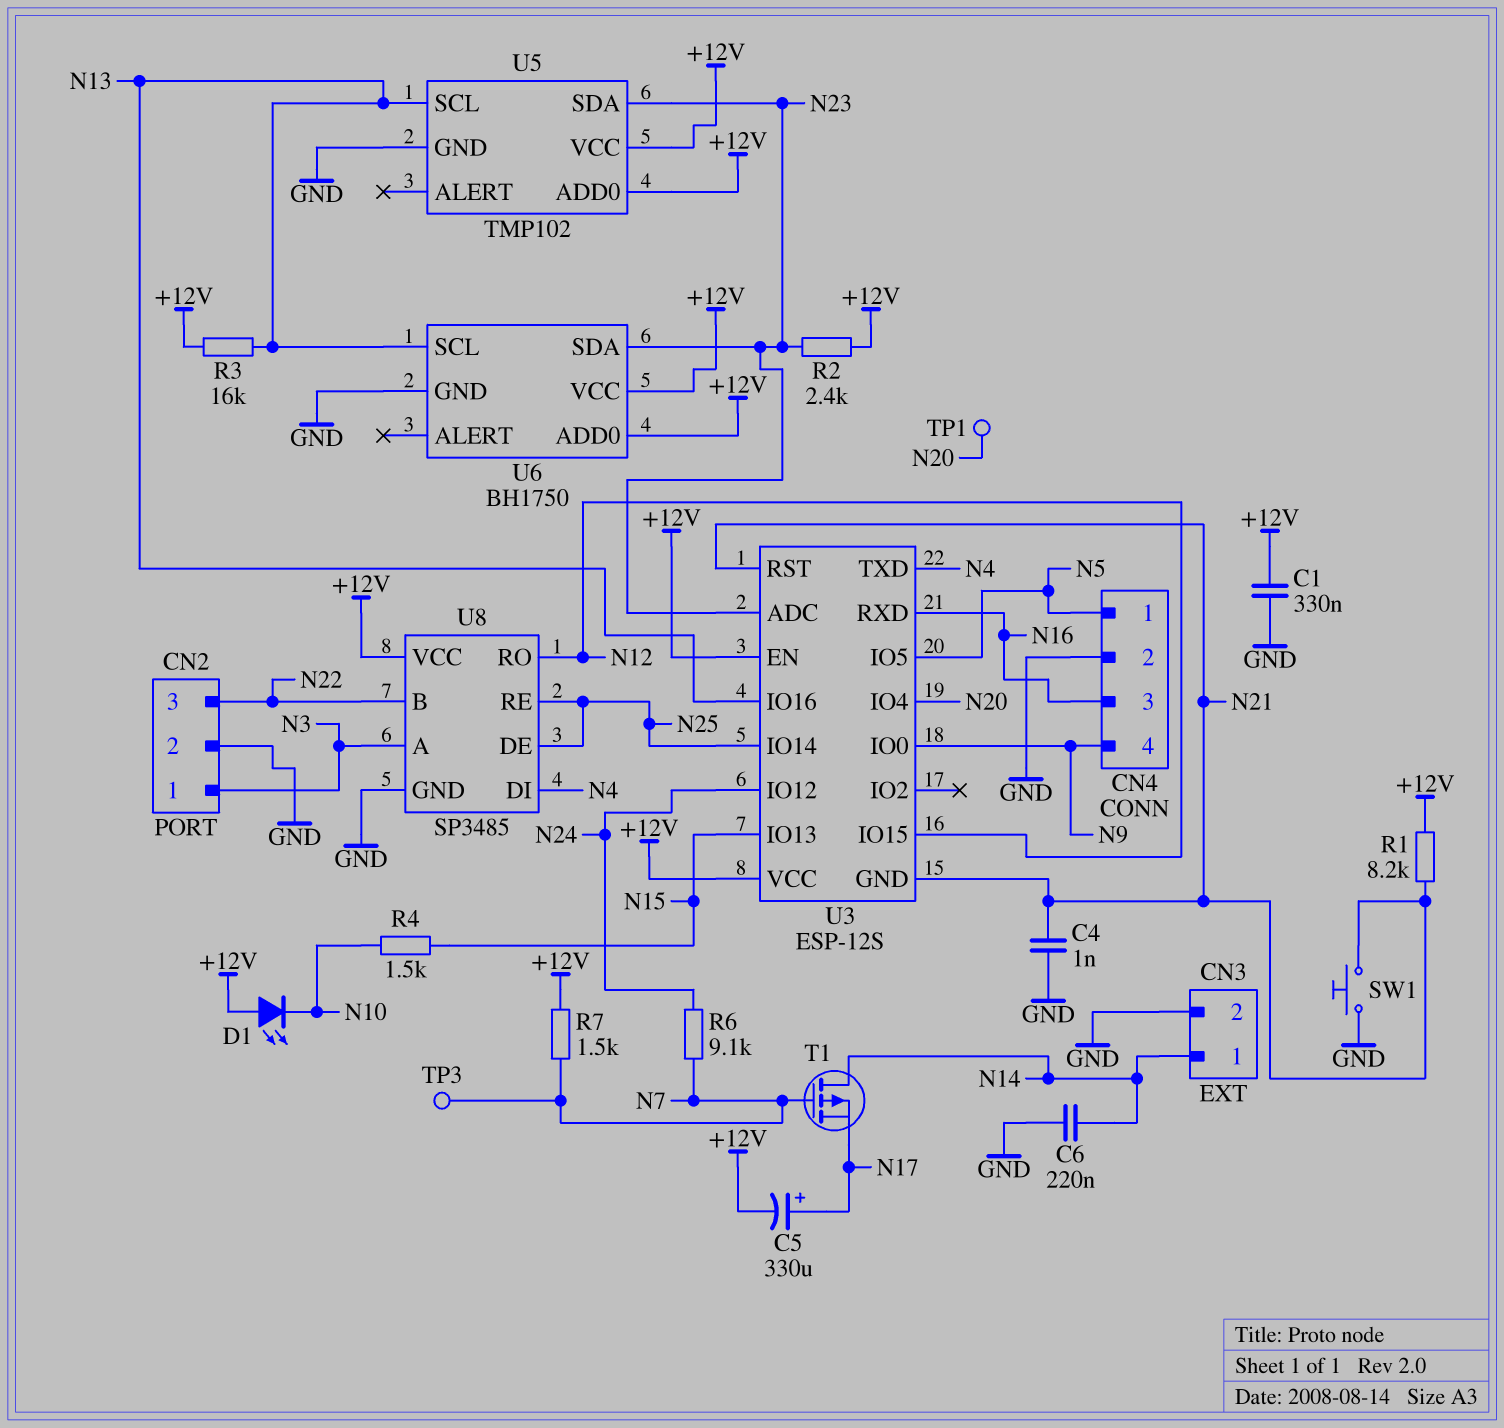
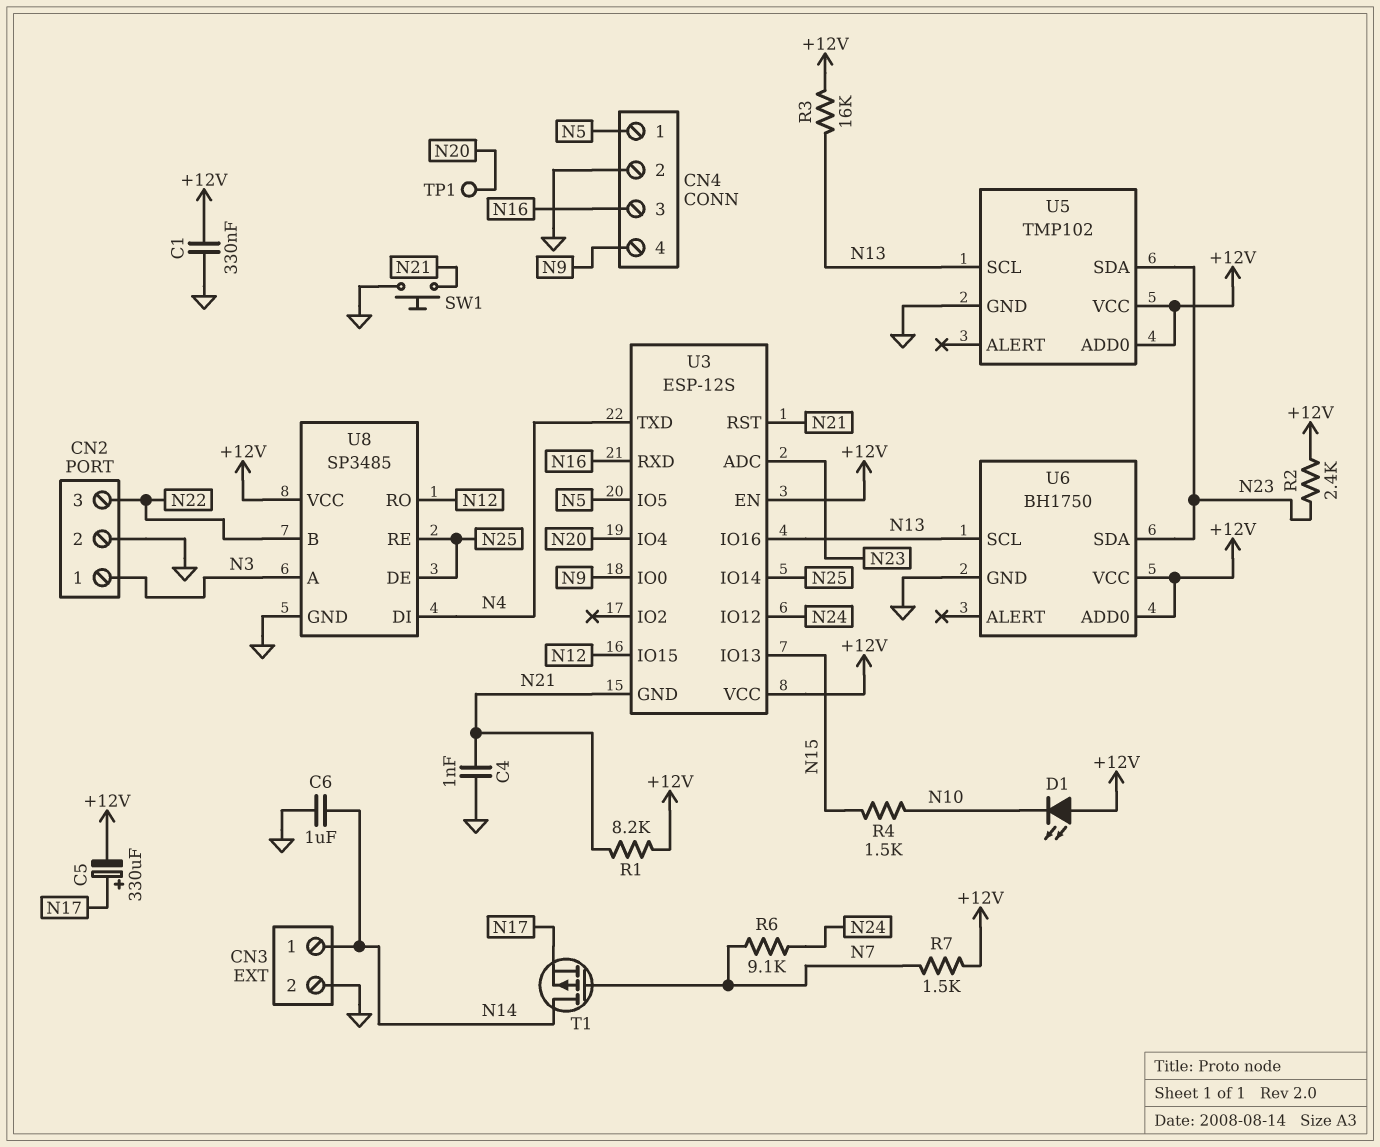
C6: 220nF (GND, N14) -> 1uF (GND, N14)
TP3: test point (N7) -> none

